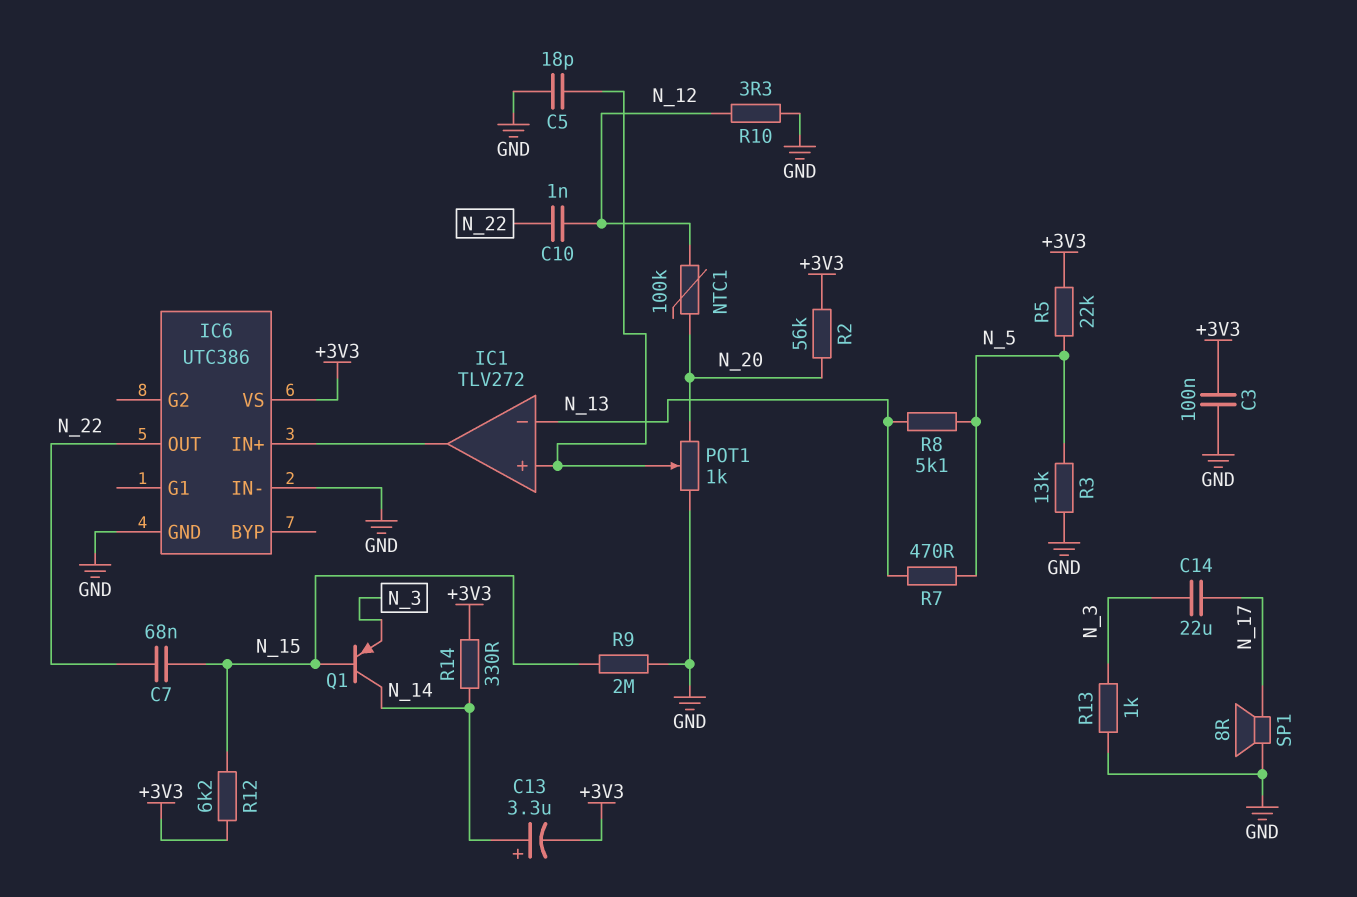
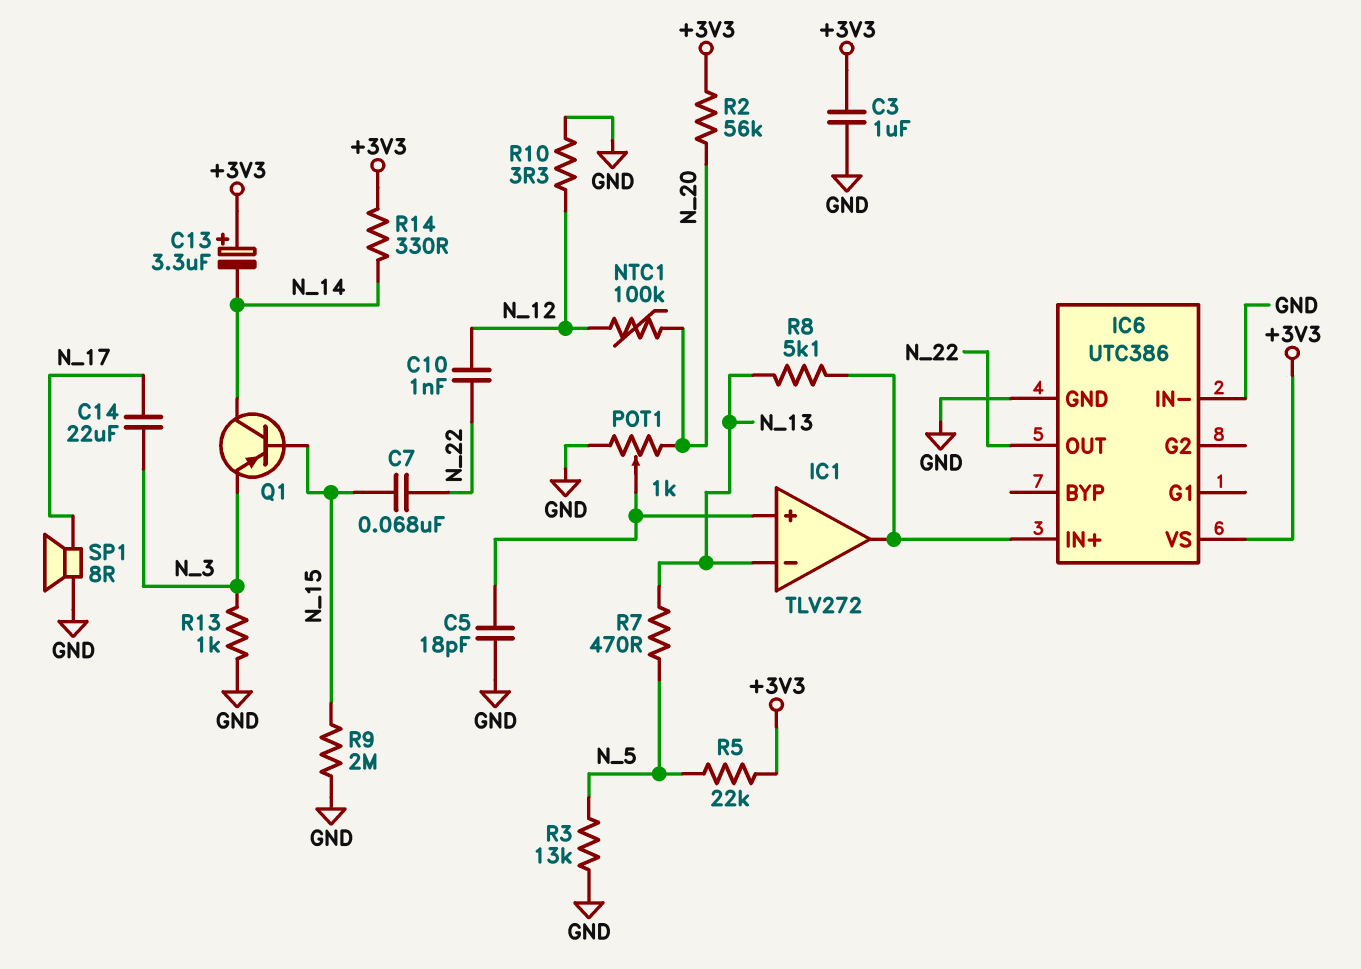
C3: 100nF (+3V3, GND) -> 1uF (+3V3, GND)
C13: 3.3uF (plus N_14, minus +3V3) -> 3.3uF (plus +3V3, minus N_14)
R8: 5.1k (N_5, N_13) -> 5.1k (IC1/out, N_13)
R12: 6.2k (+3V3, N_15) -> none

